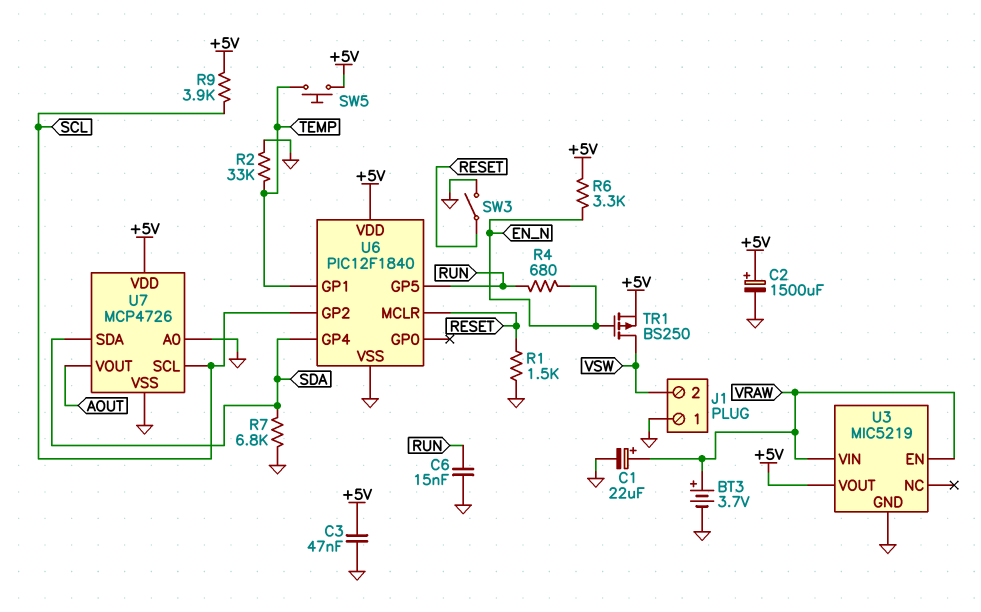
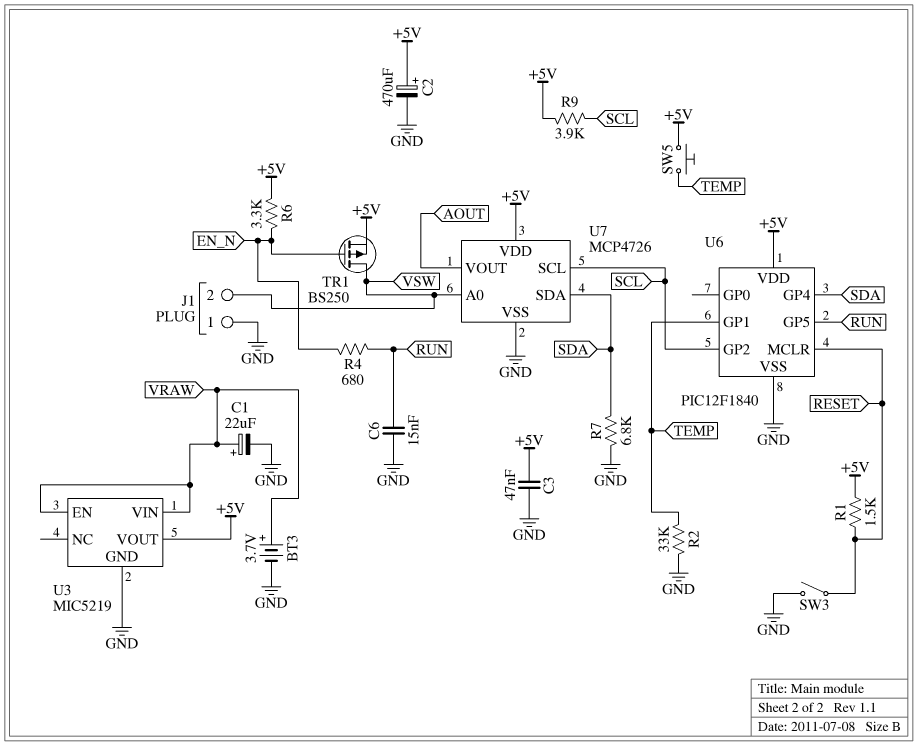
C2: 1500uF (plus +5V, minus GND) -> 470uF (plus +5V, minus GND)
R1: 1.5k (GND, RESET) -> 1.5k (+5V, RESET)
U7 pin A0: GND -> VSW

